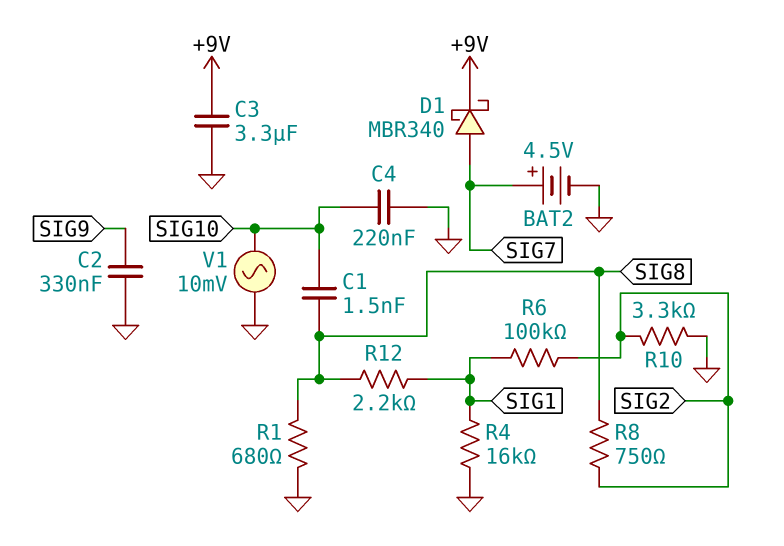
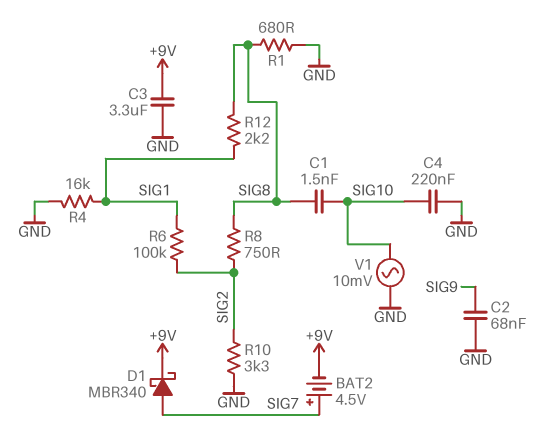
BAT2: 4.5V (plus SIG7, minus GND) -> 4.5V (plus SIG7, minus +9V)
C2: 330nF (GND, SIG9) -> 68nF (GND, SIG9)

